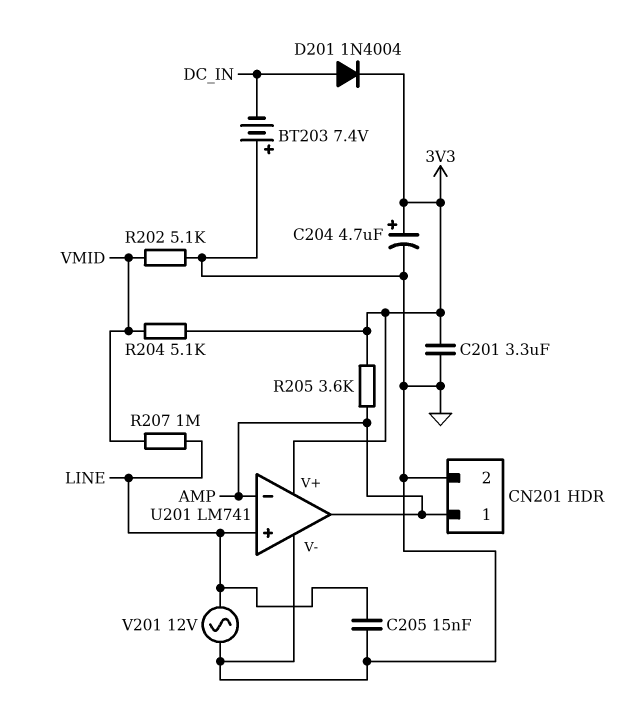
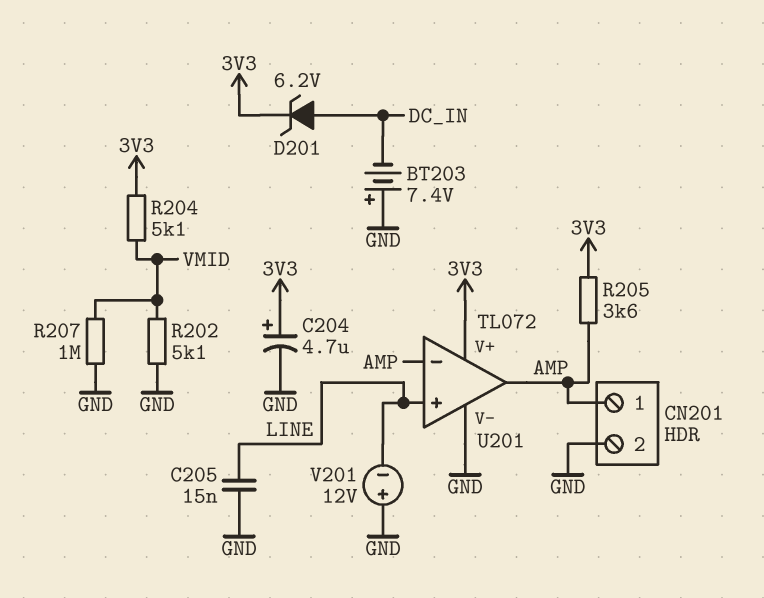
C201: 3.3uF (3V3, GND) -> none
D201: diode 1N4004 (A DC_IN, K 3V3) -> zener 6.2V (A DC_IN, K 3V3)
R207: 1M (LINE, VMID) -> 1M (GND, VMID)
U201: LM741 -> TL072
V201: AC 12V (GND, LINE) -> 12V (plus GND, minus LINE)

